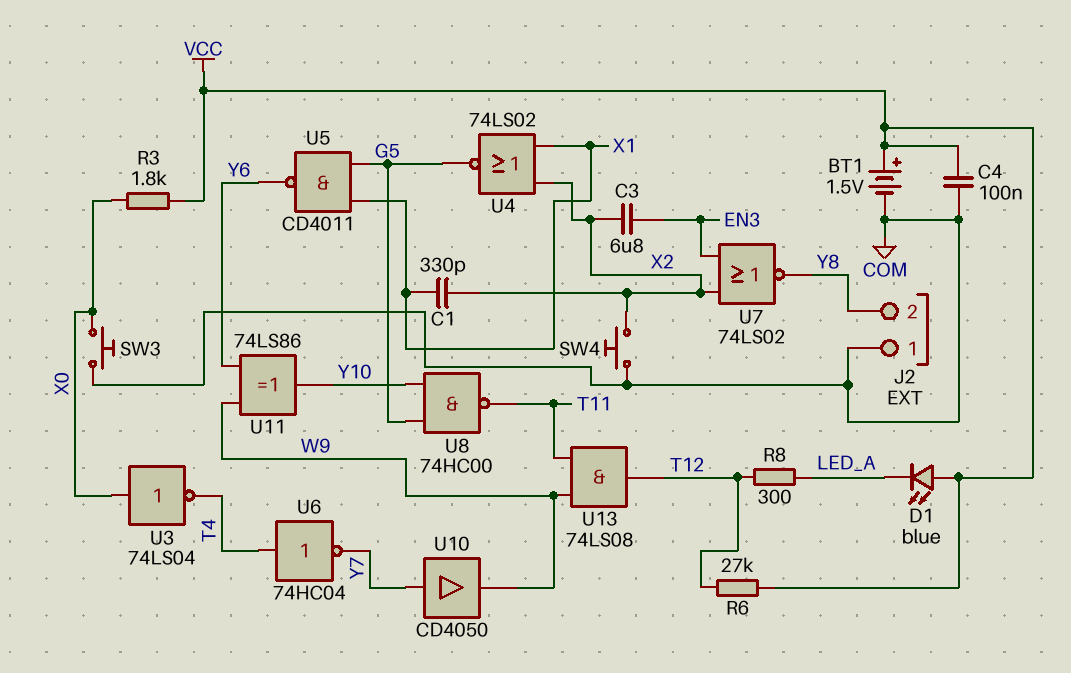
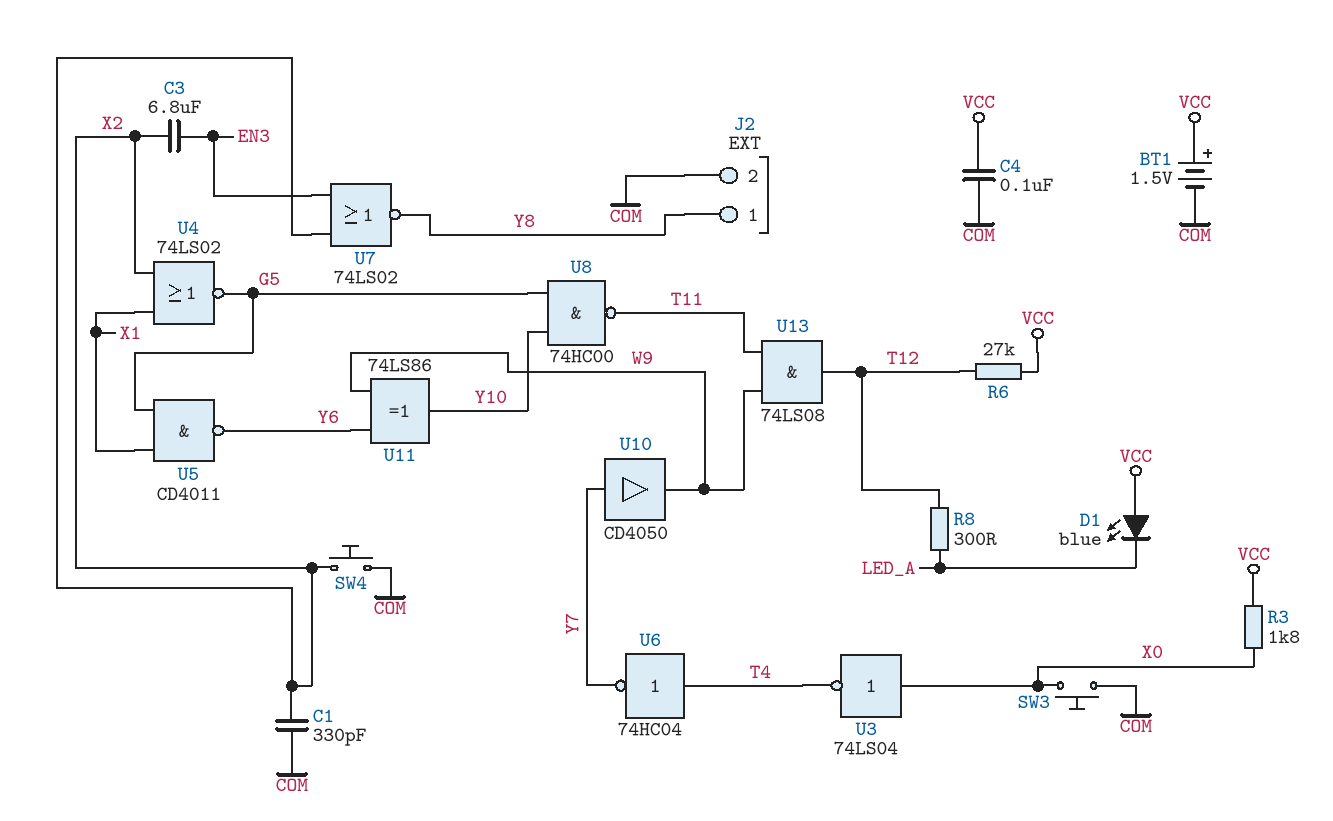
C1: 330pF (X1, X2) -> 330pF (COM, X2)
J2 pin 1: COM -> Y8
J2 pin 2: Y8 -> COM

